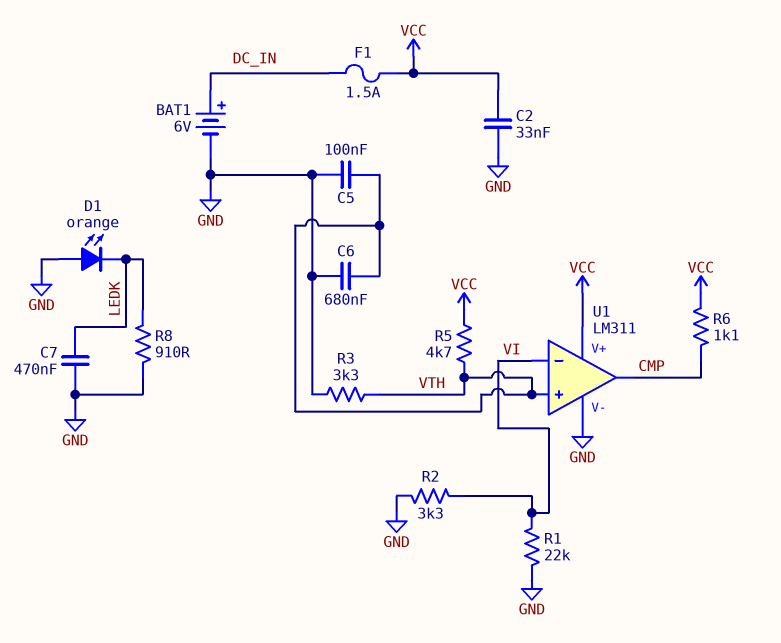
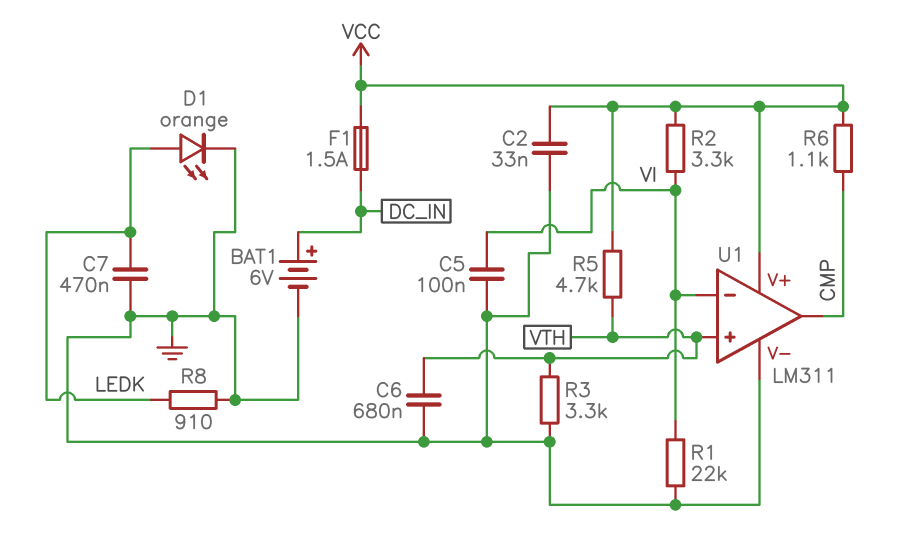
C5: 100nF (GND, VTH) -> 100nF (GND, VI)
D1: LED orange (A GND, K LEDK) -> LED orange (A LEDK, K GND)
R2: 3.3k (GND, VI) -> 3.3k (VCC, VI)

